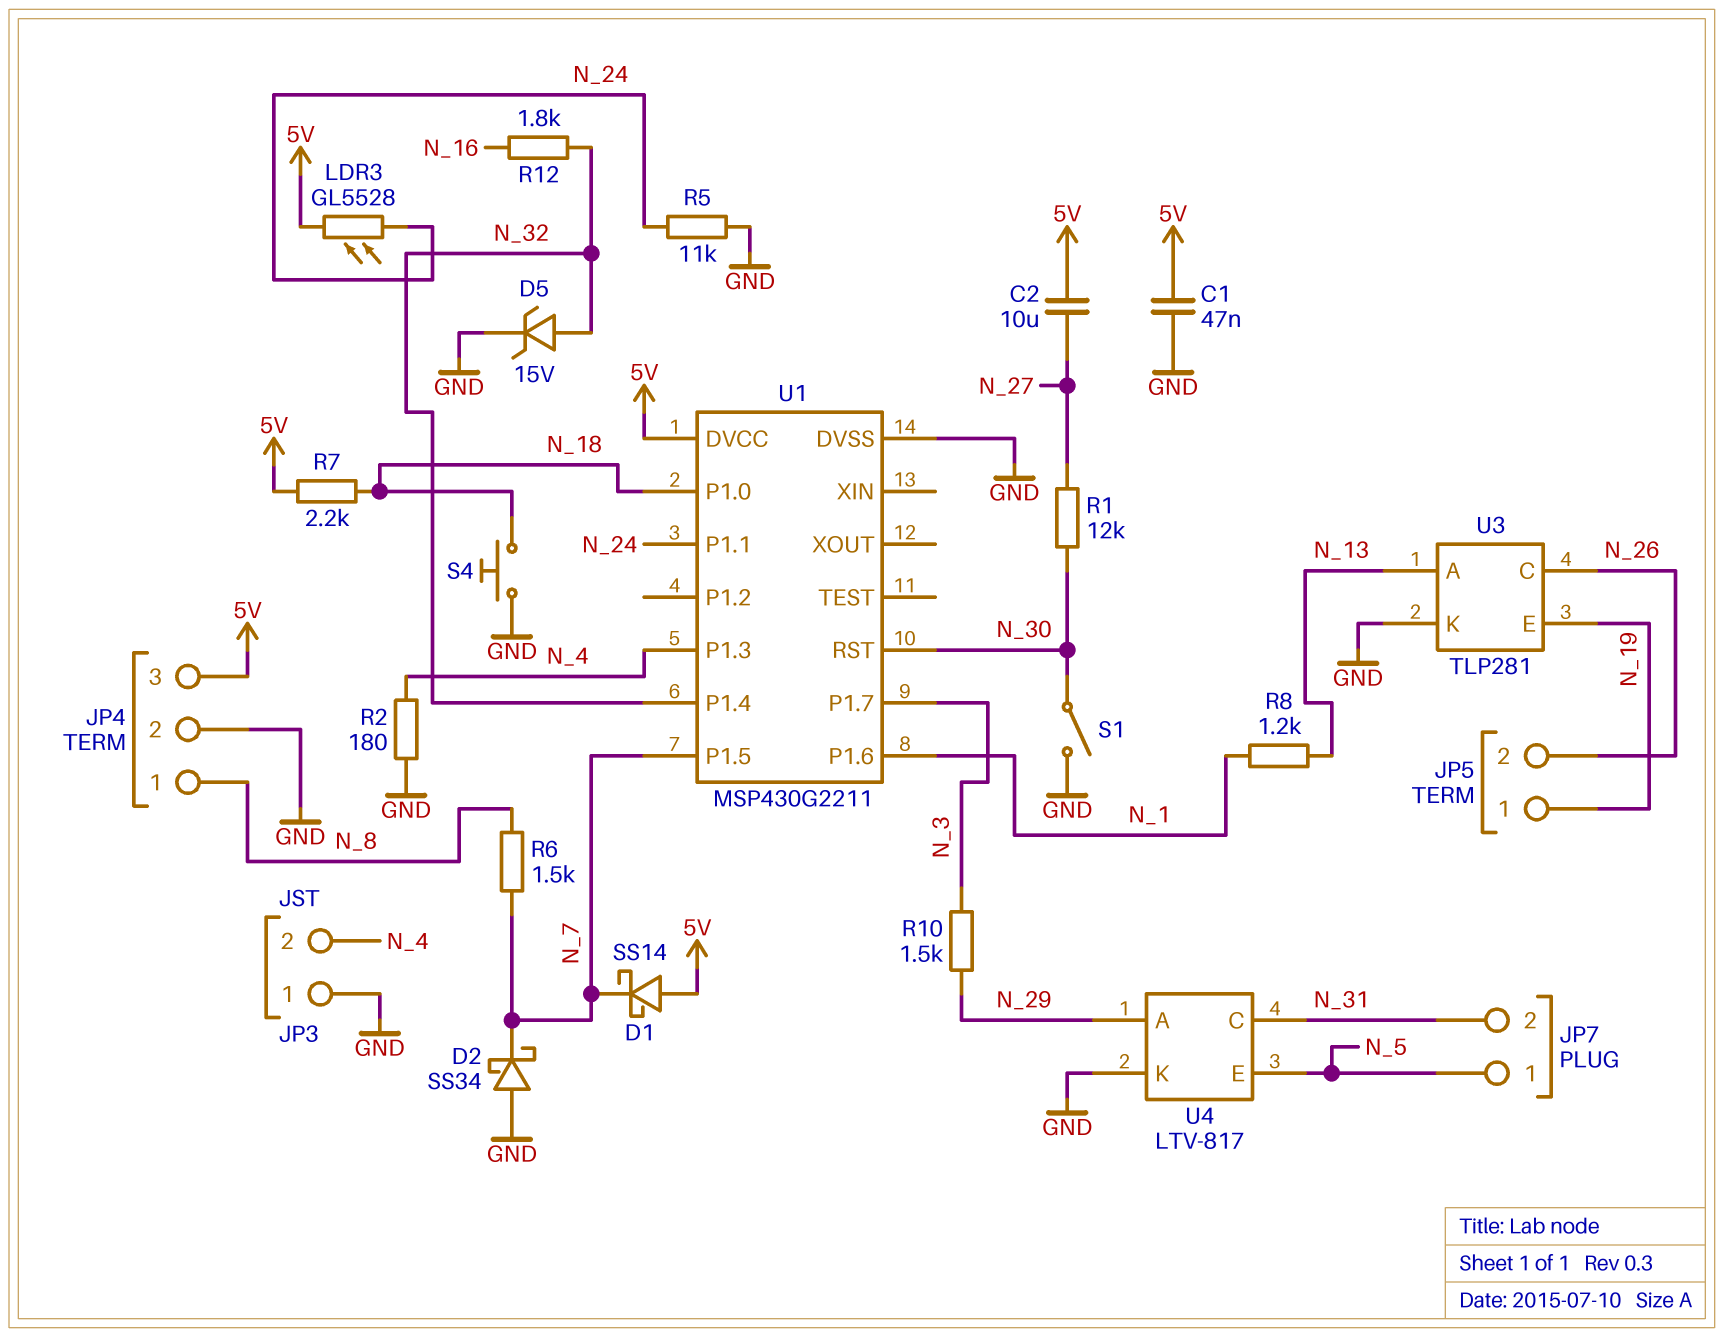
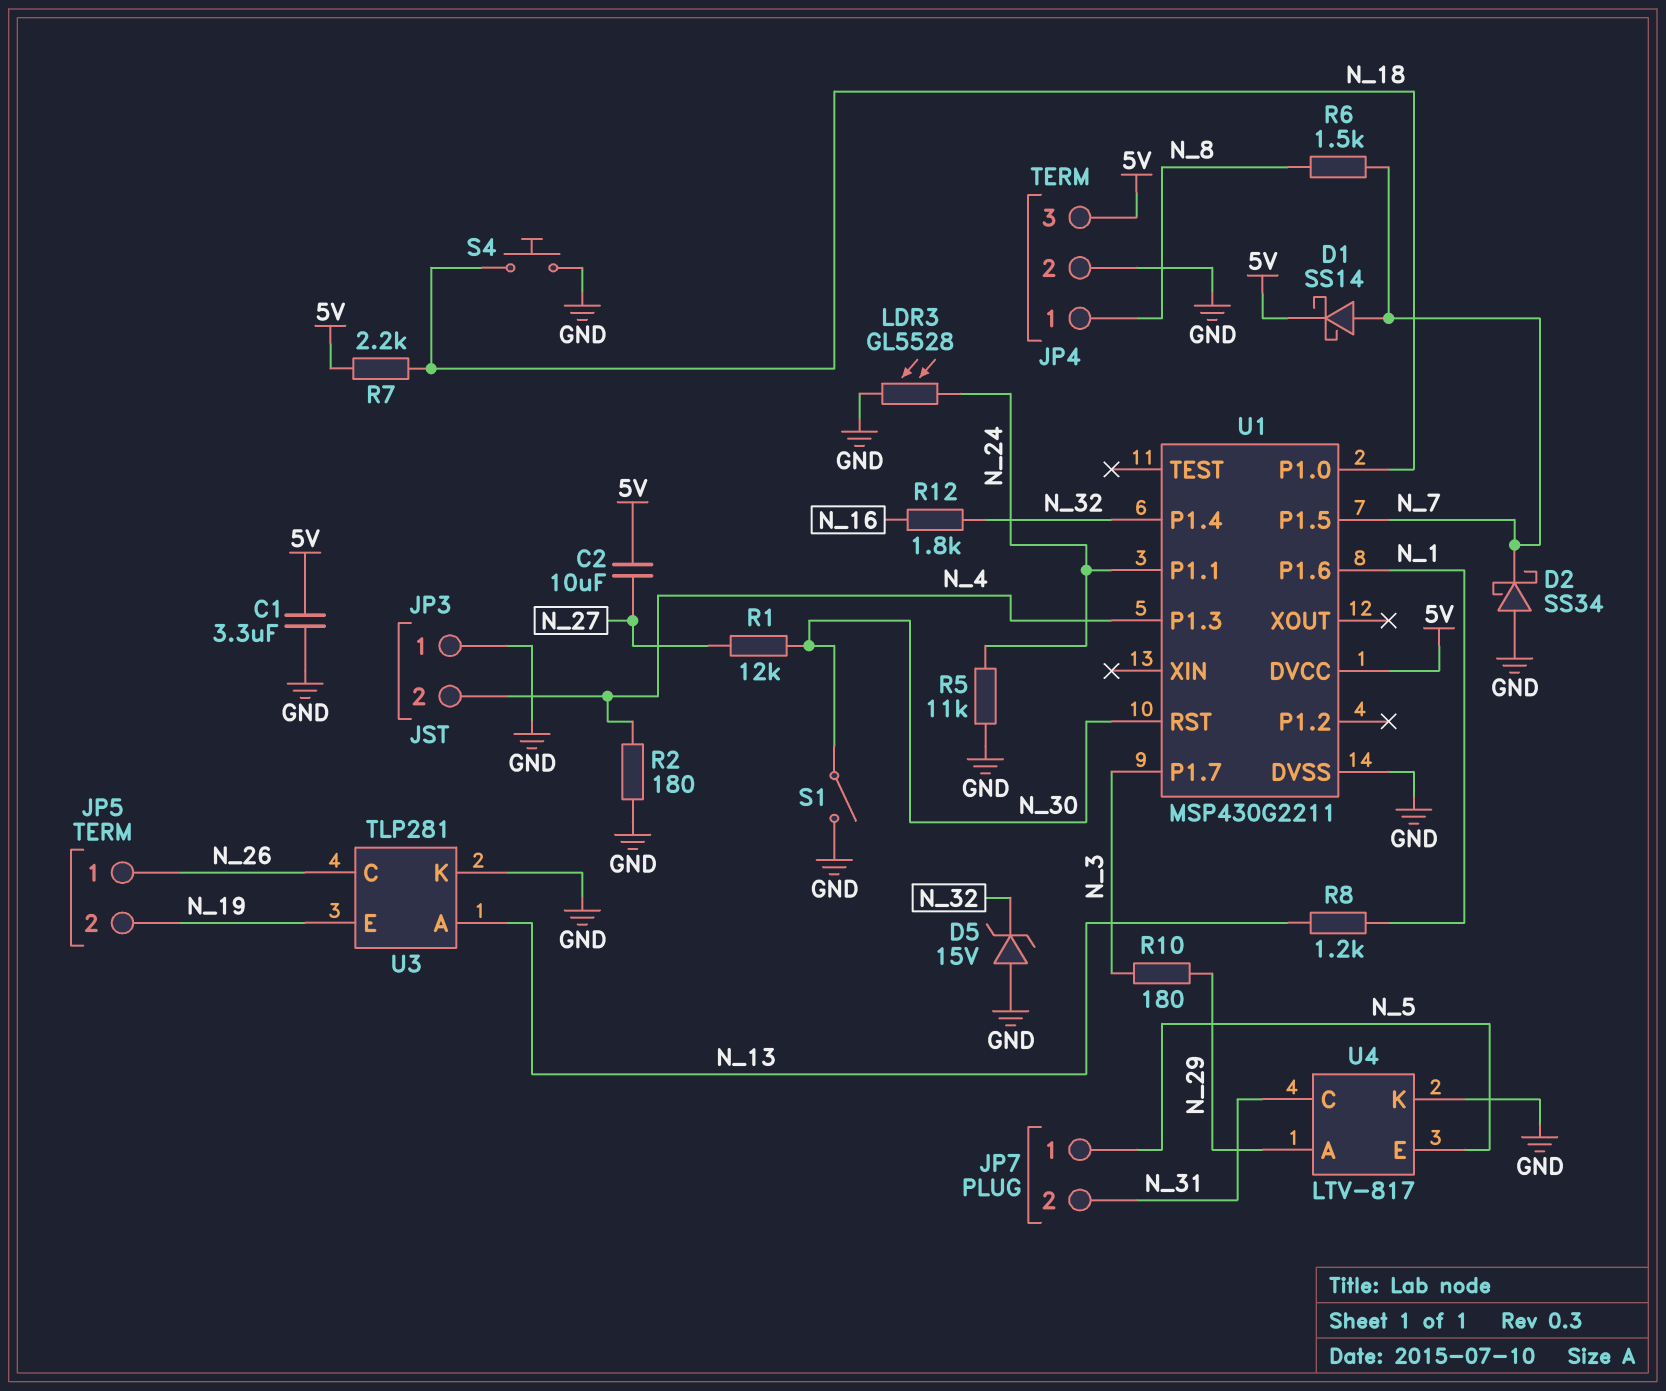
C1: 47nF (5V, GND) -> 3.3uF (5V, GND)
D1: schottky SS14 (A 5V, K N_7) -> schottky SS14 (A N_7, K 5V)
D5: zener 15V (A N_32, K GND) -> zener 15V (A GND, K N_32)
JP5 pin 1: N_19 -> N_26
JP5 pin 2: N_26 -> N_19
LDR3: GL5528 (5V, N_24) -> GL5528 (GND, N_24)
R10: 1.5k (N_3, N_29) -> 180 (N_3, N_29)

